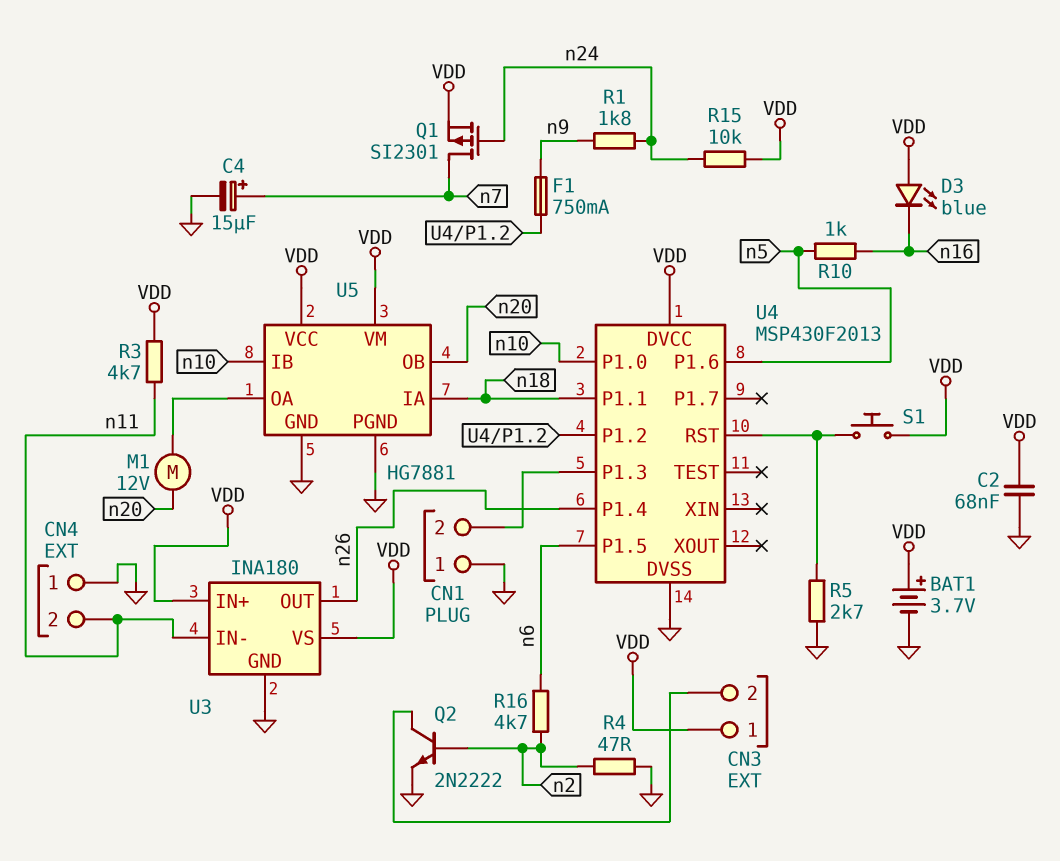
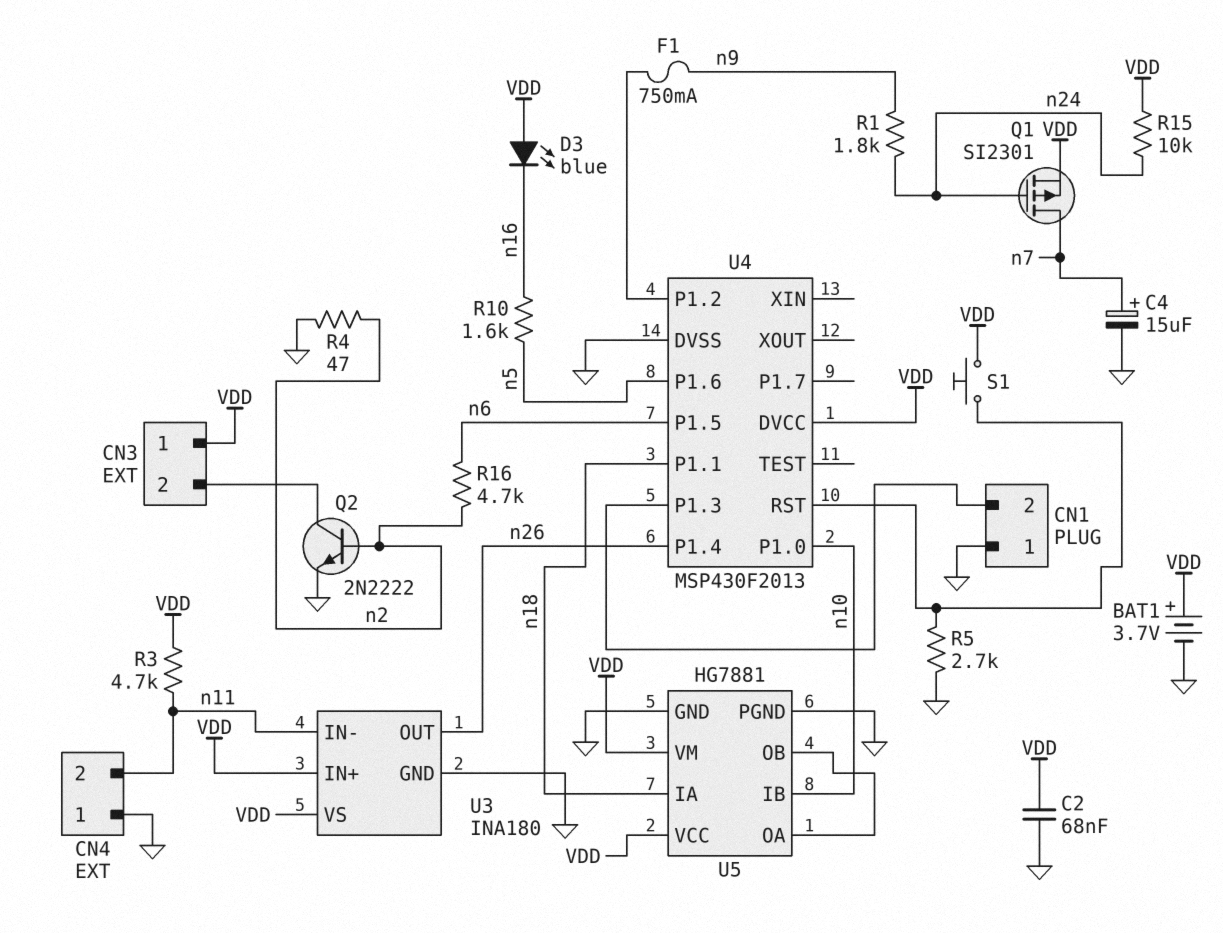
M1: motor 12V (U5/OA, n20) -> none
R10: 1k (n5, n16) -> 1.6k (n5, n16)
U5 pin OB: n20 -> U5/OA

